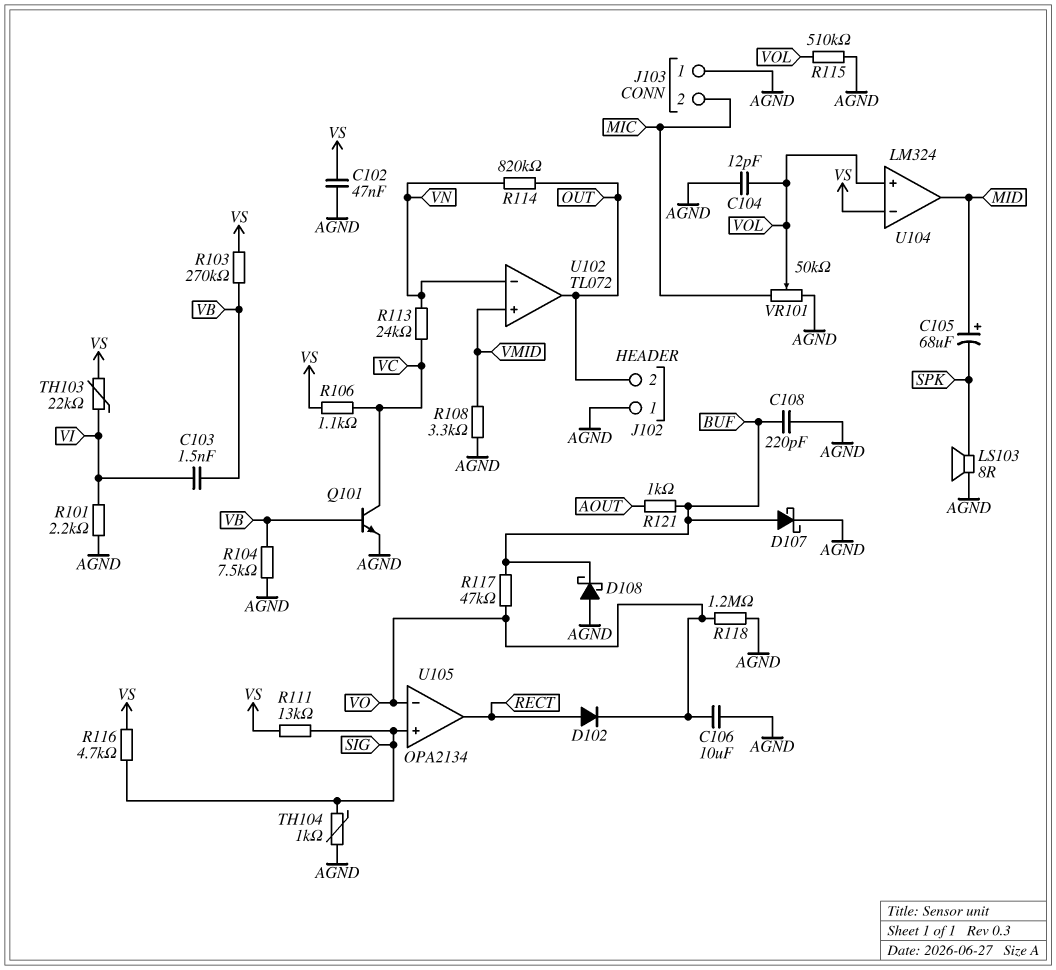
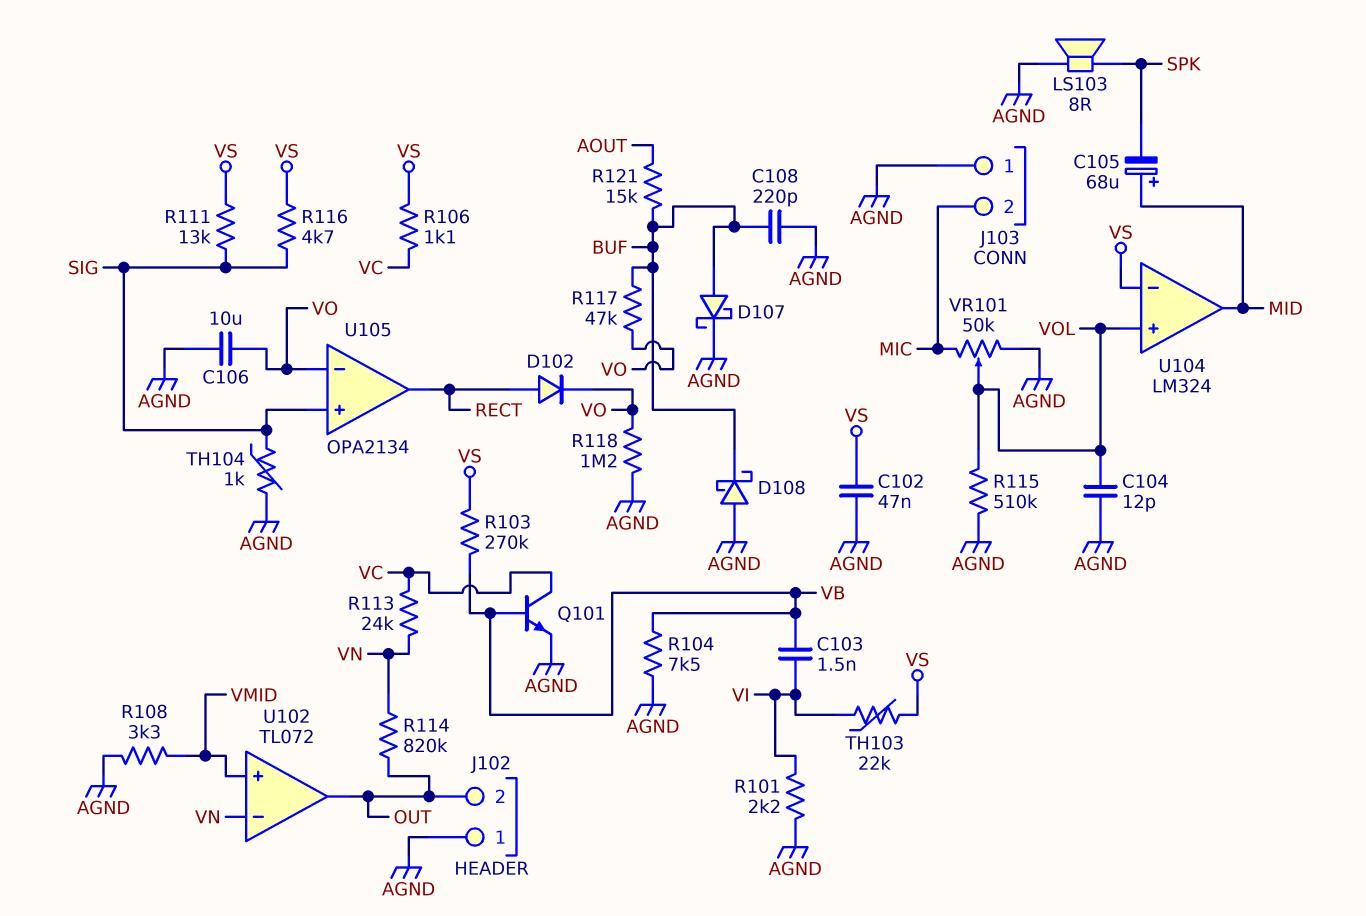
R121: 1k (AOUT, BUF) -> 15k (AOUT, BUF)

